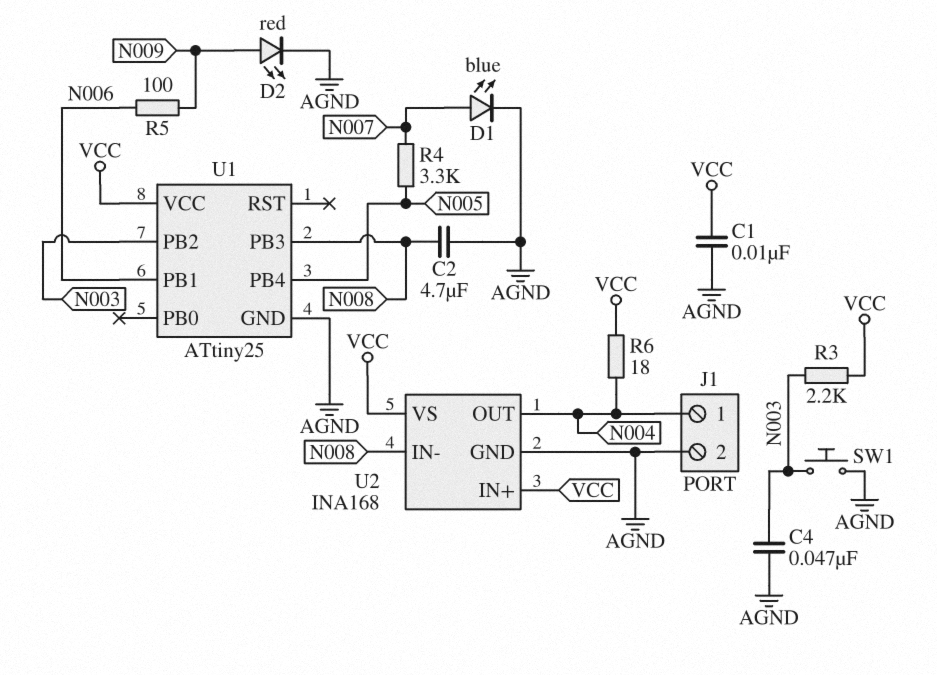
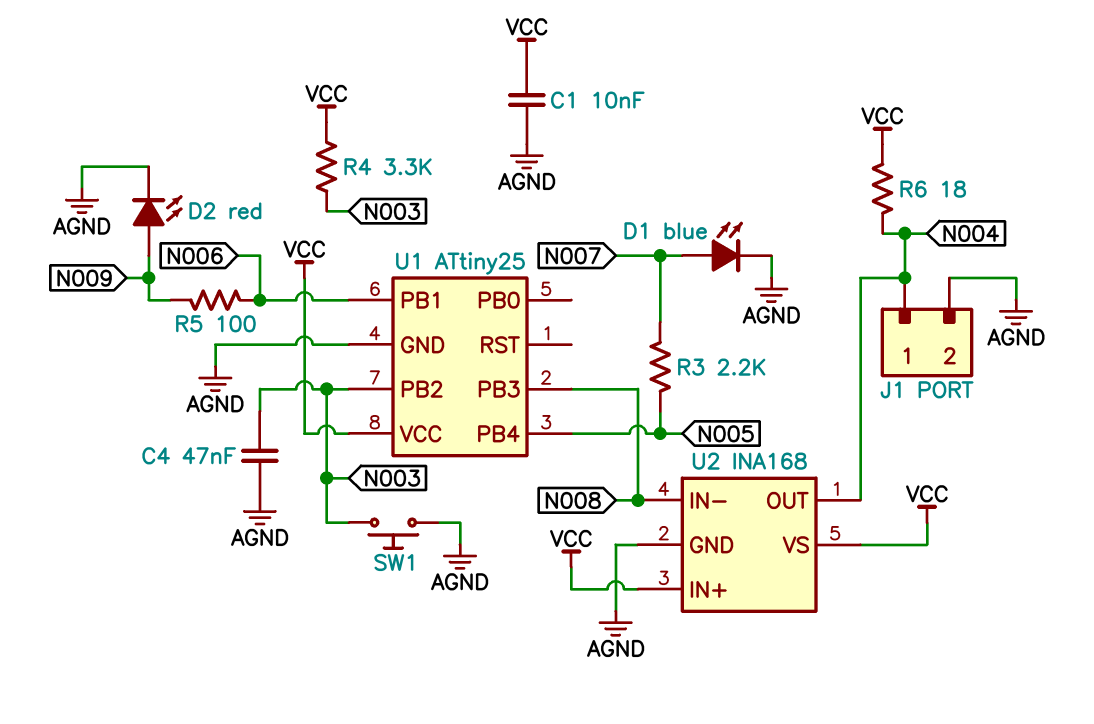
C2: 4.7uF (AGND, N008) -> none
R3: 2.2k (N003, VCC) -> 2.2k (N005, N007)
R4: 3.3k (N005, N007) -> 3.3k (N003, VCC)

